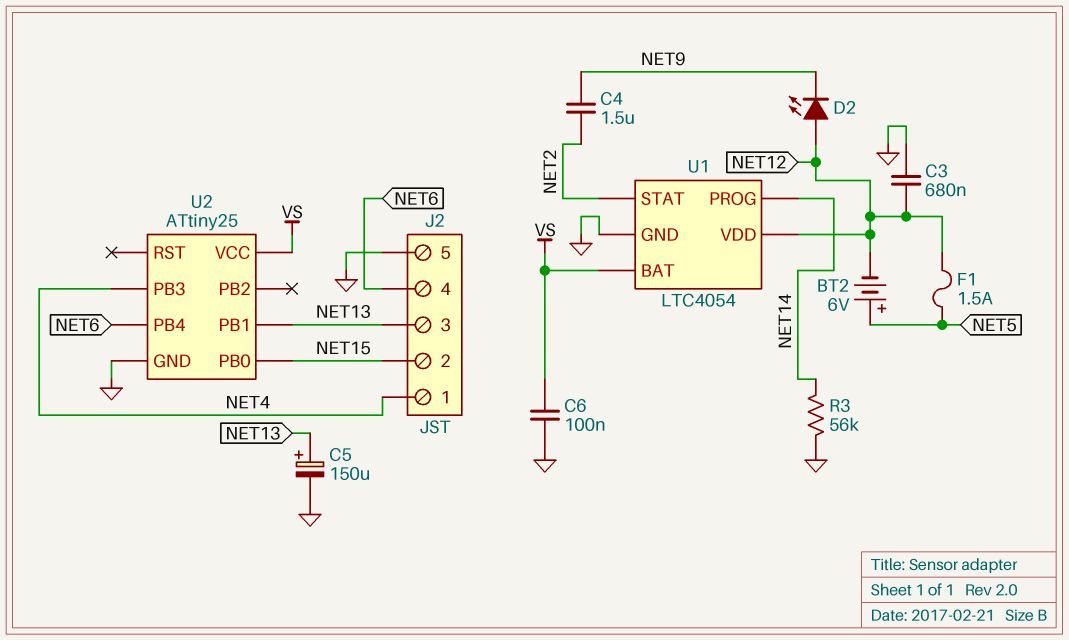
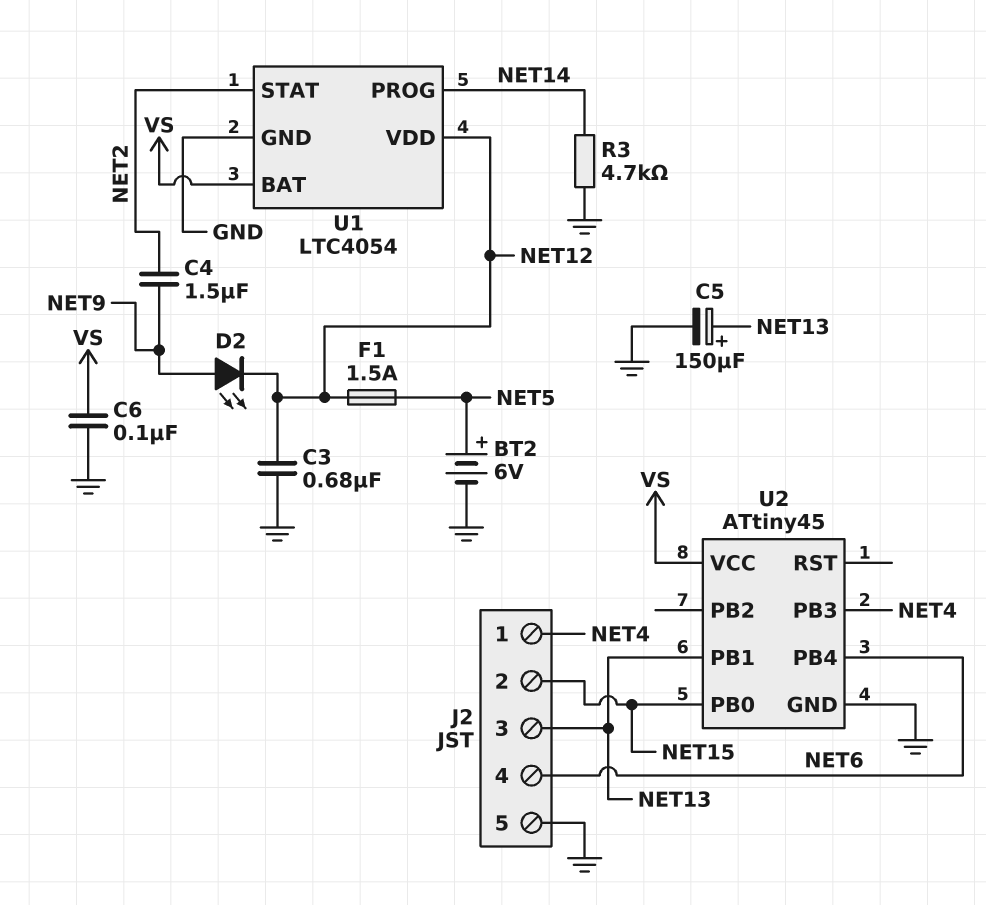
BT2: 6V (plus NET5, minus NET12) -> 6V (plus NET5, minus GND)
D2: LED (A NET12, K NET9) -> LED (A NET9, K NET12)
R3: 56k (GND, NET14) -> 4.7k (GND, NET14)
U2: ATtiny25 -> ATtiny45

